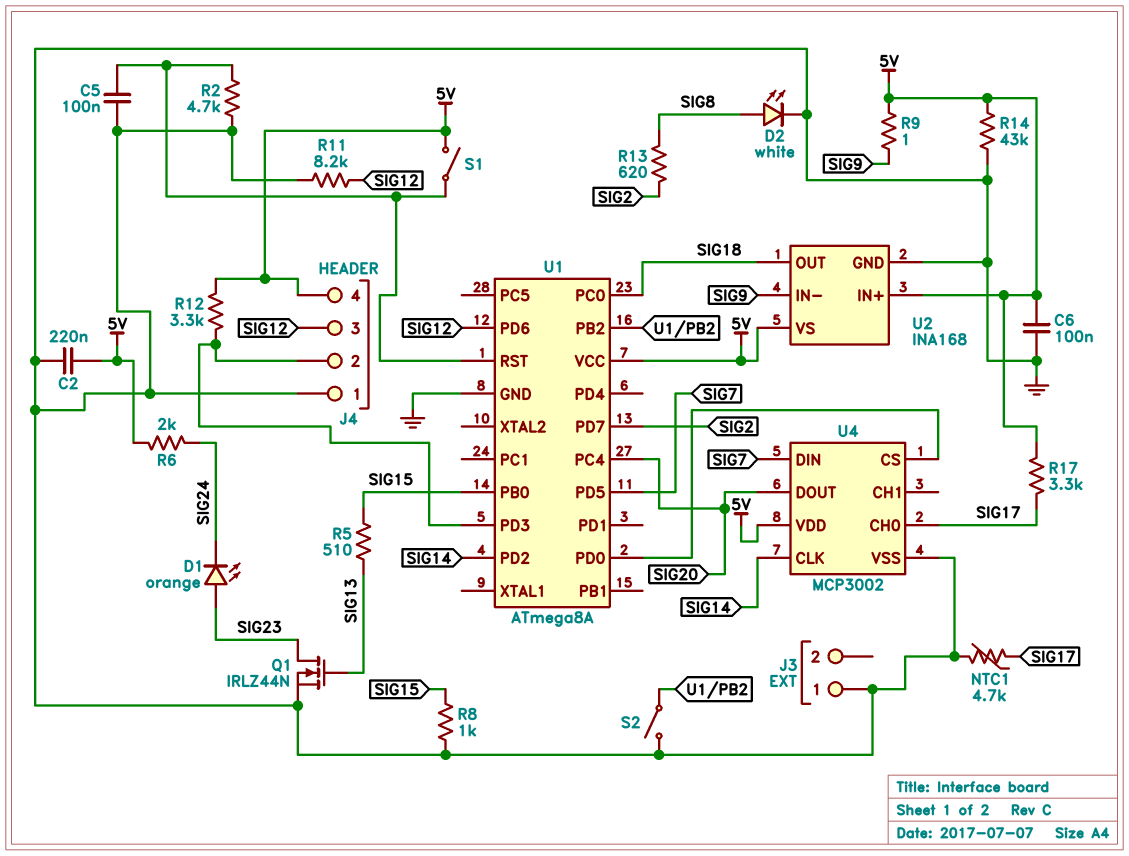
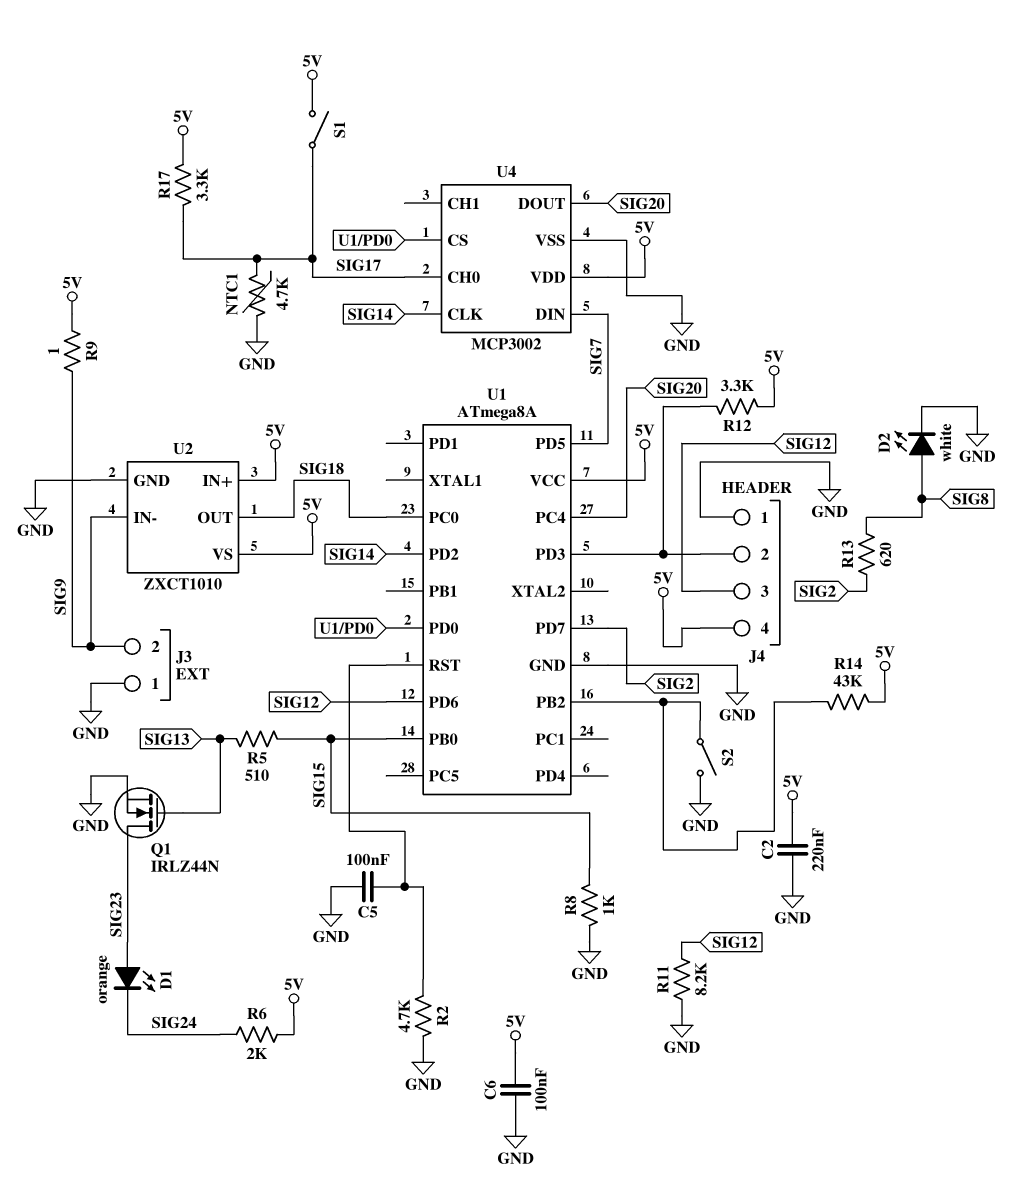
J3 pin 2: none -> SIG9
R14: 43k (5V, GND) -> 43k (5V, U1/PB2)
S1: switch (5V, U1/RST) -> switch (5V, SIG17)
U2: INA168 -> ZXCT1010

